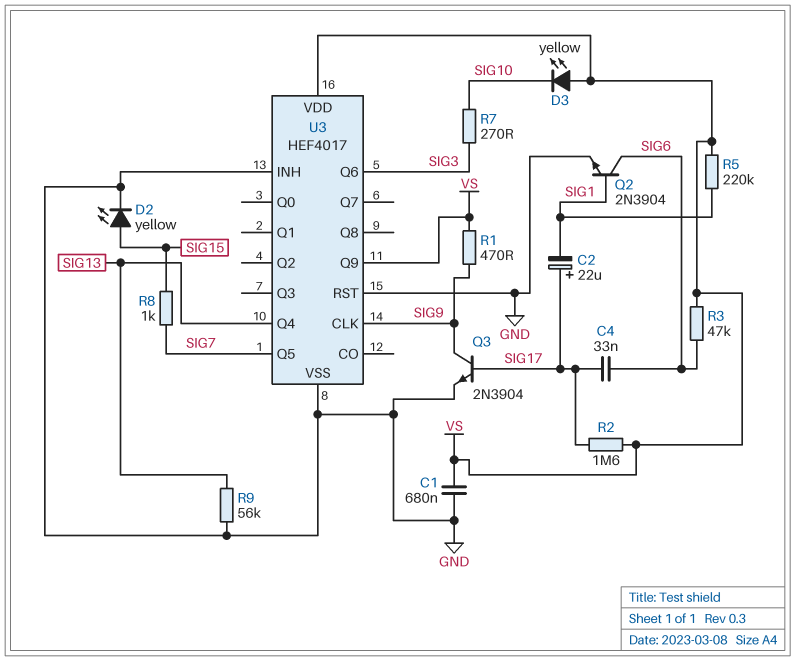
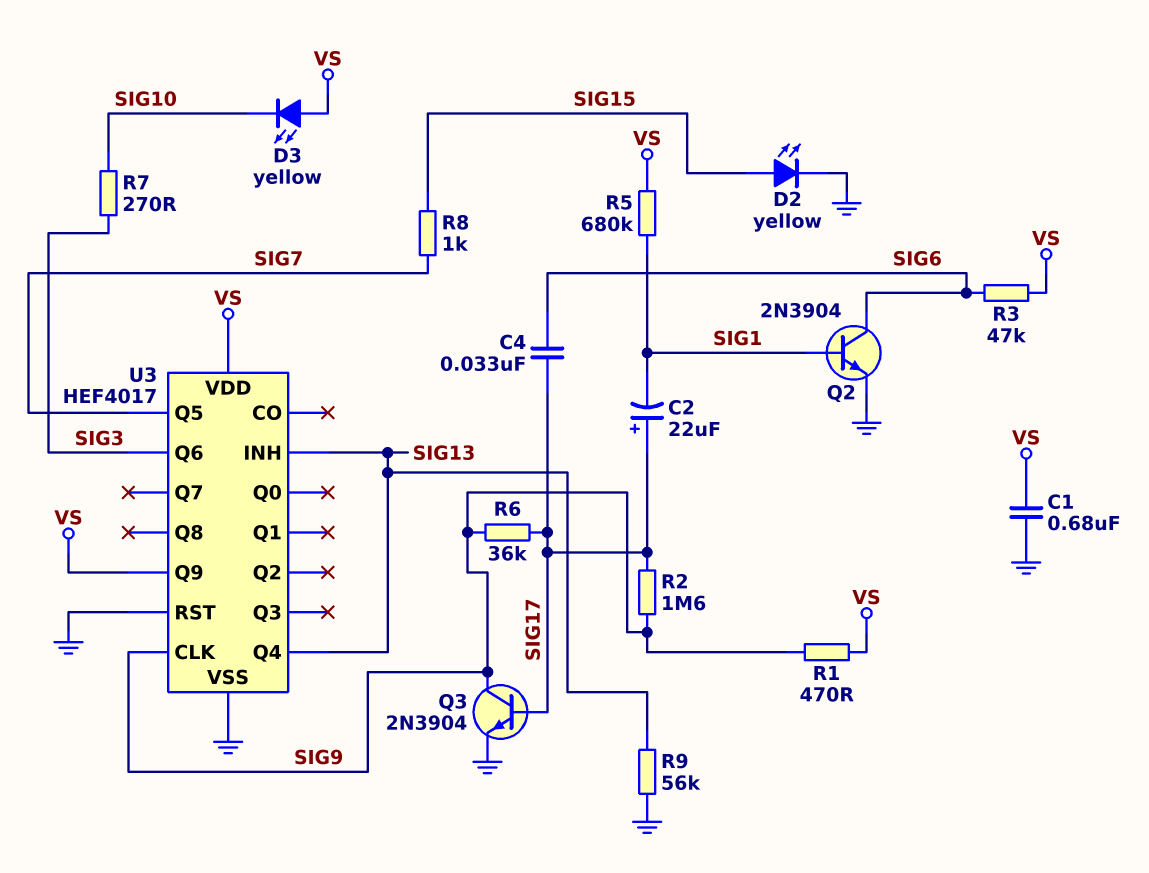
R2: 1.6M (SIG17, VS) -> 1.6M (SIG9, SIG17)
R5: 220k (SIG1, VS) -> 680k (SIG1, VS)
R6: none -> 36k (SIG9, SIG17)
U3 pin INH: GND -> SIG13

